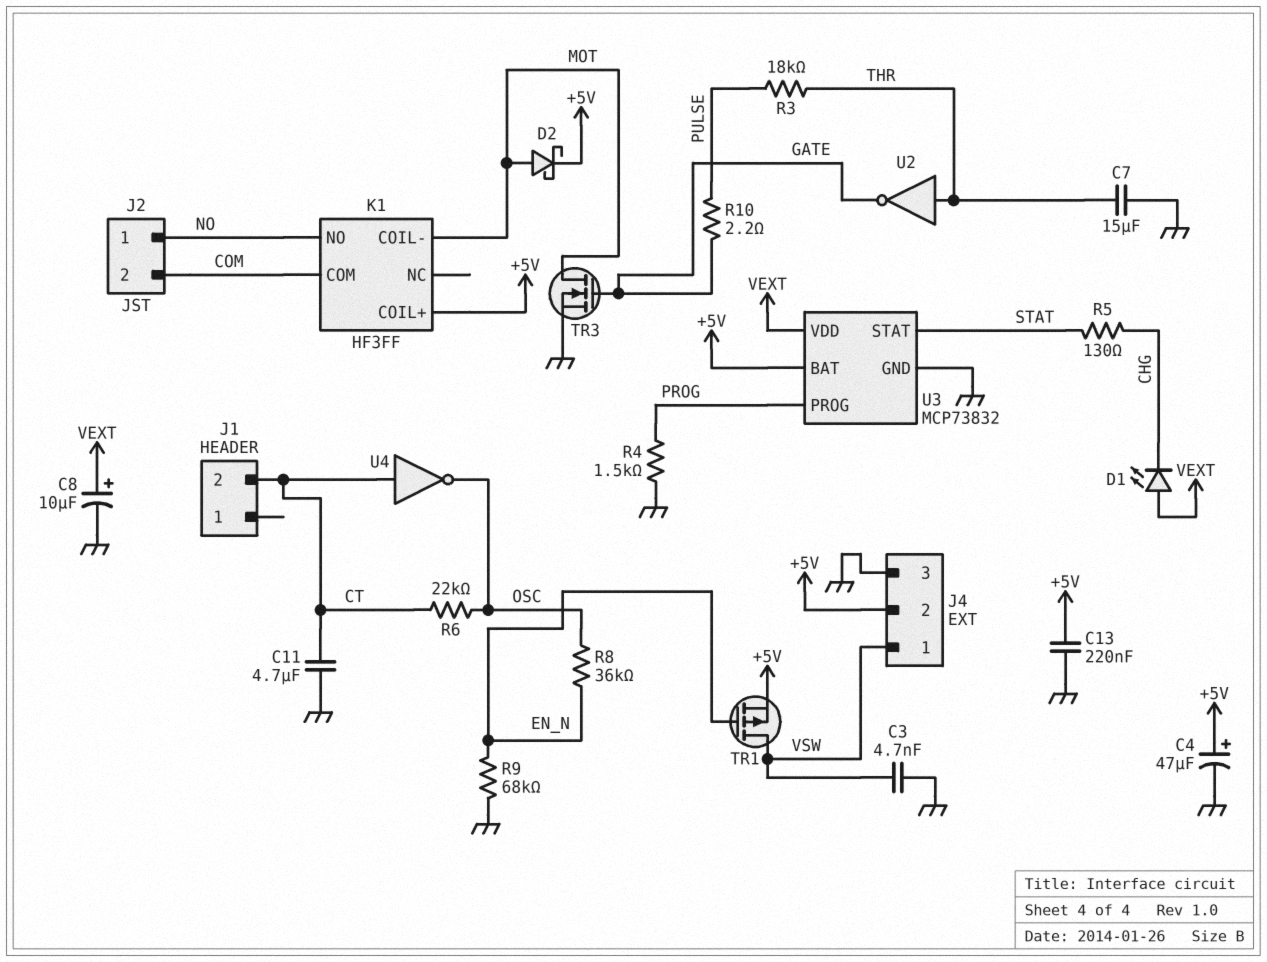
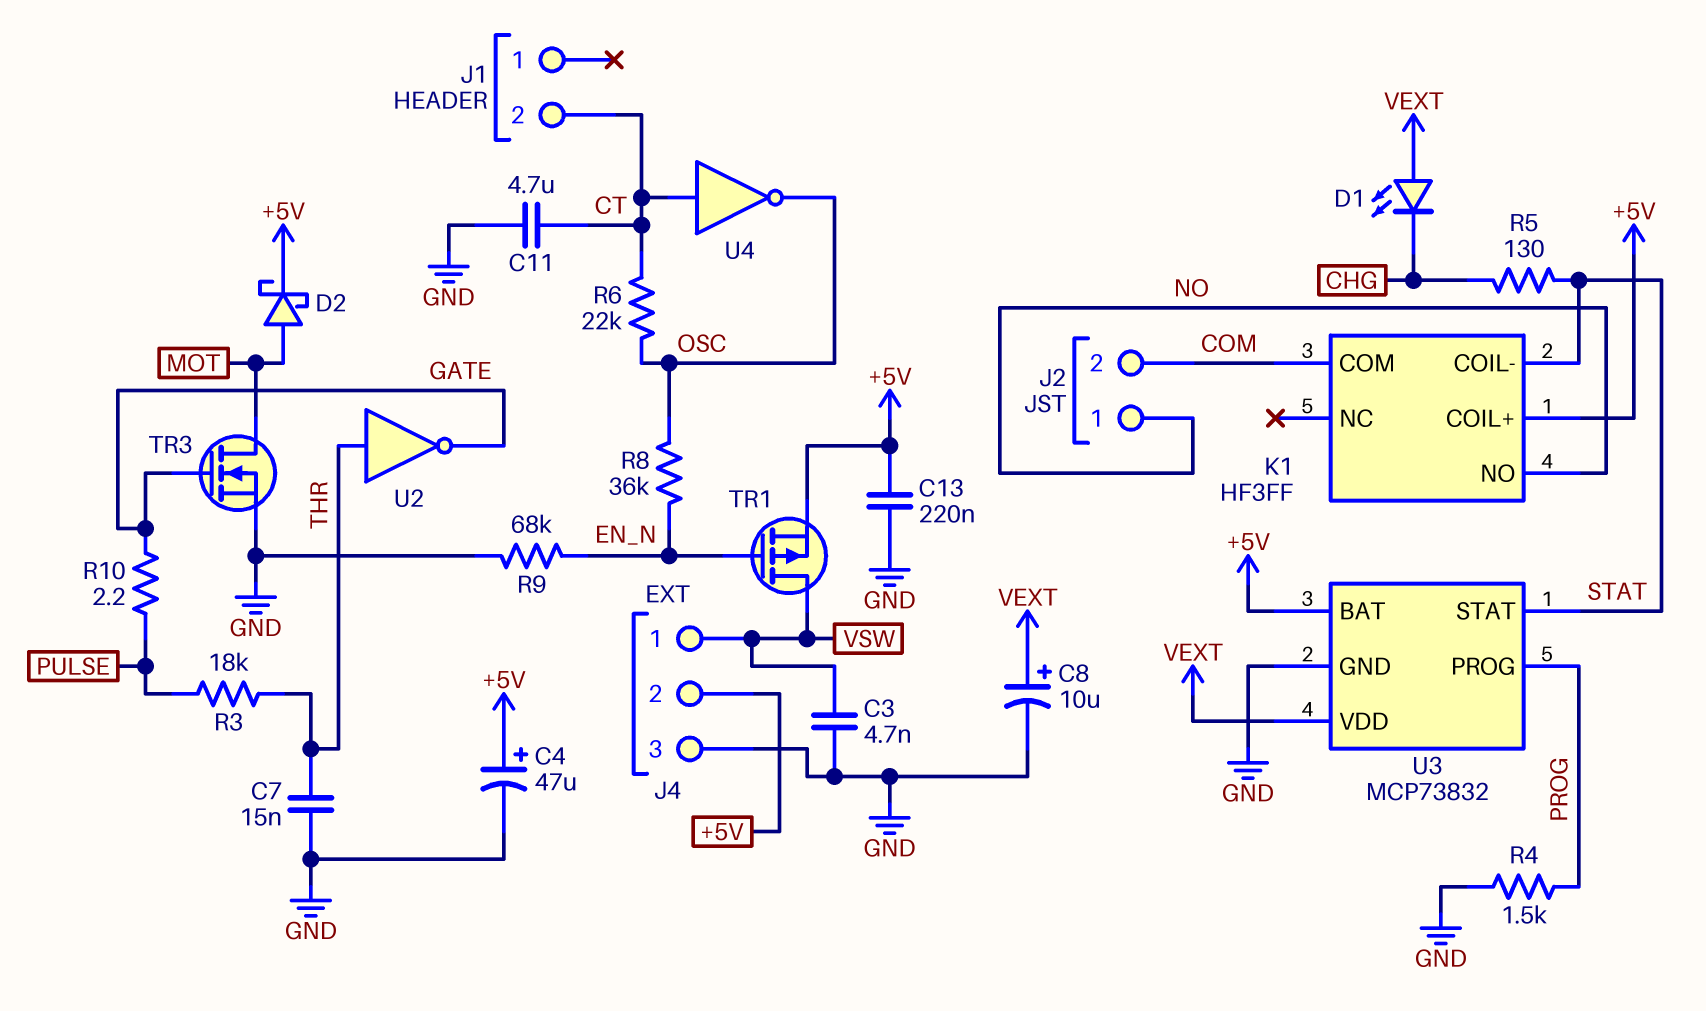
C7: 15uF (GND, THR) -> 15nF (GND, THR)
K1 pin COIL-: MOT -> STAT

